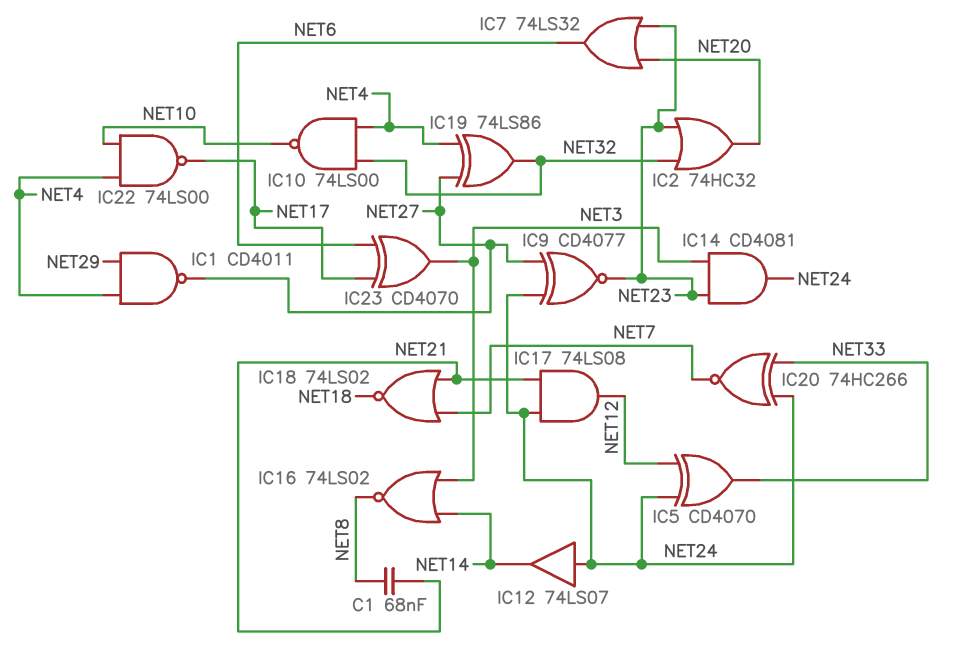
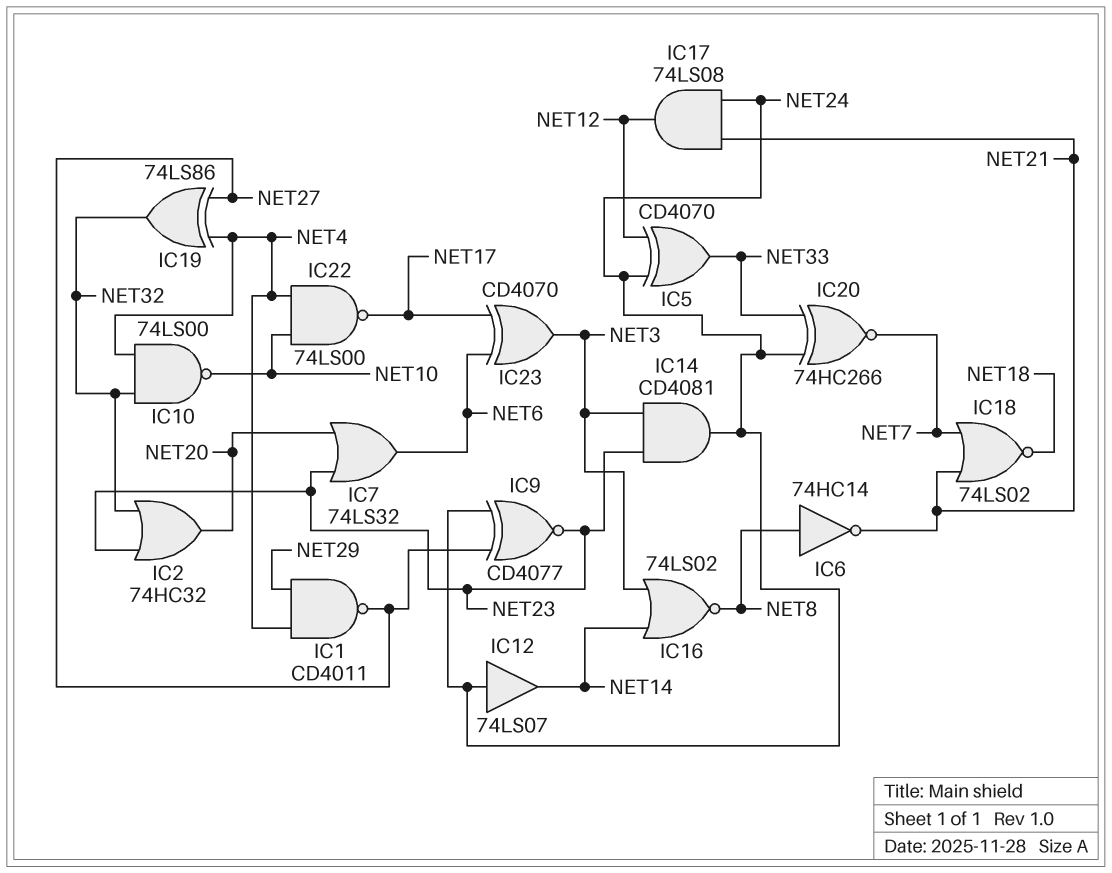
C1: 68nF (NET8, NET21) -> none
IC6: none -> NOT 74HC14 (in NET8, out NET21)

